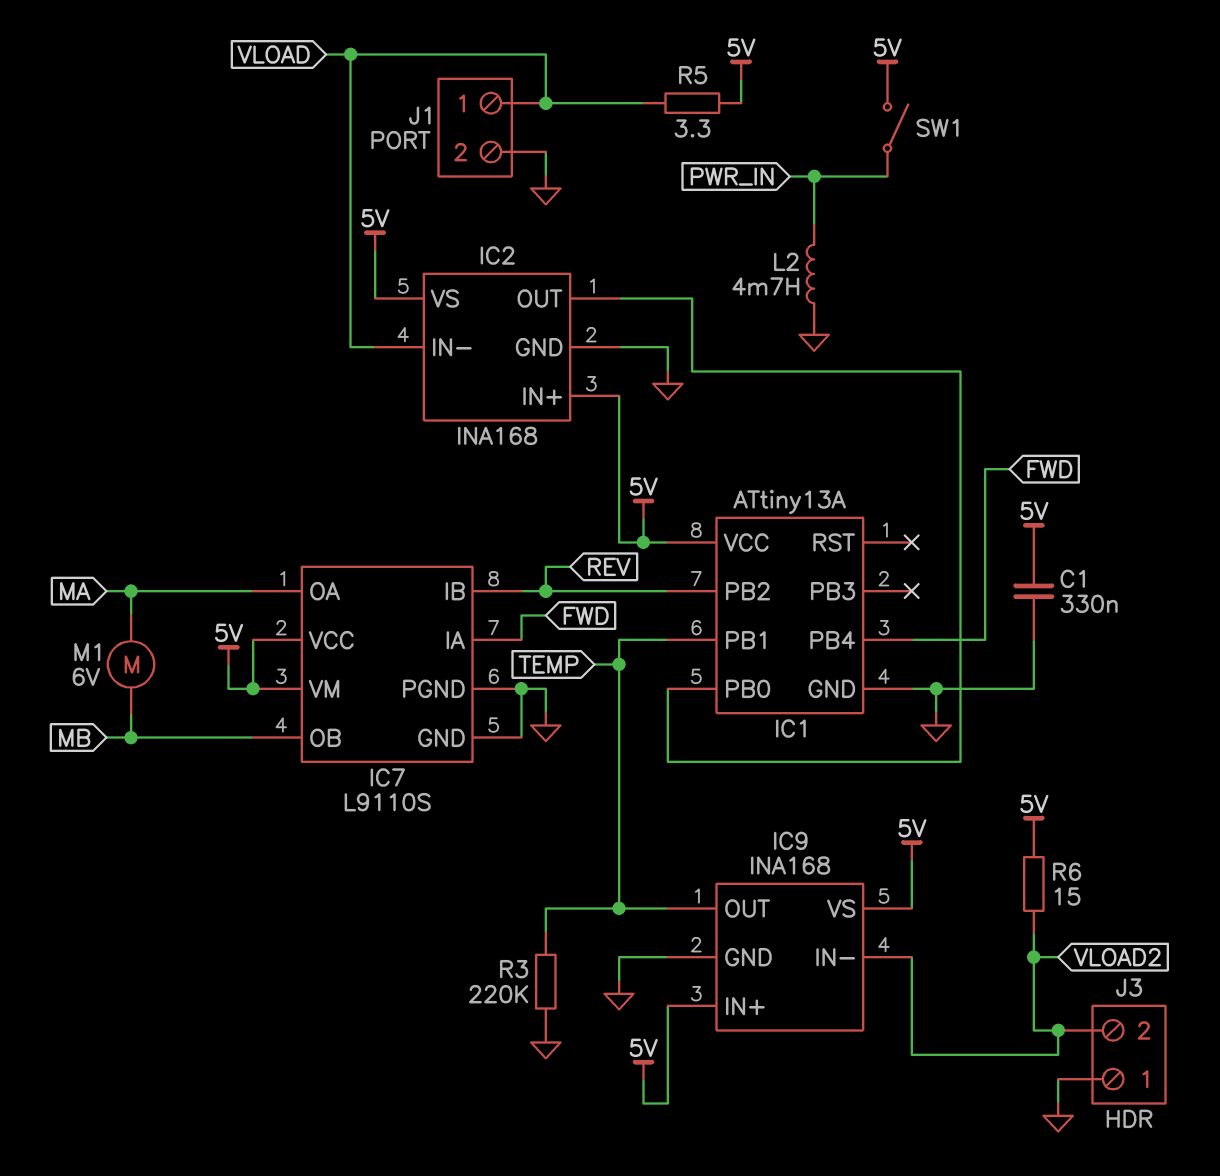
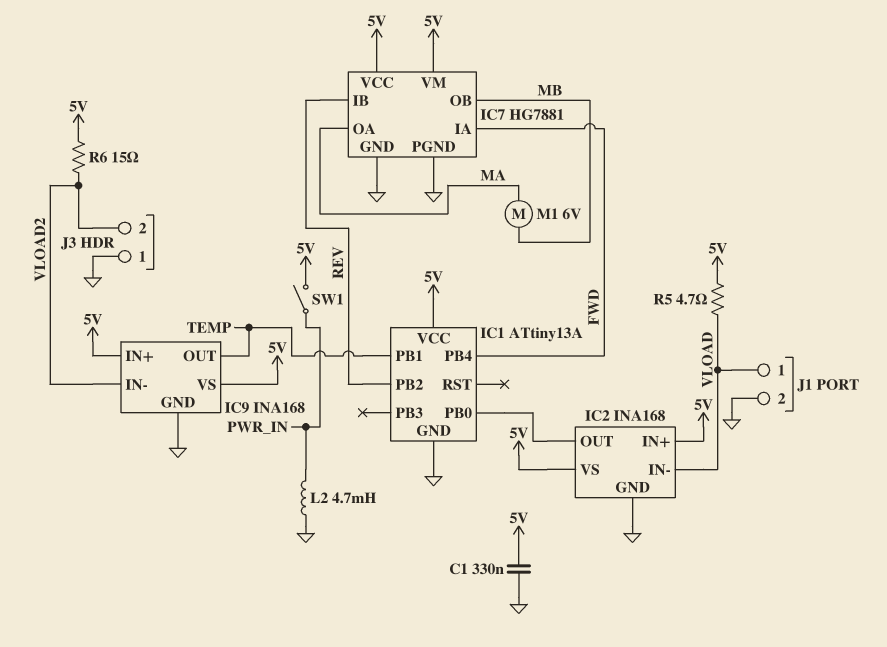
IC7: L9110S -> HG7881
R3: 220k (GND, TEMP) -> none
R5: 3.3 (5V, VLOAD) -> 4.7 (5V, VLOAD)

